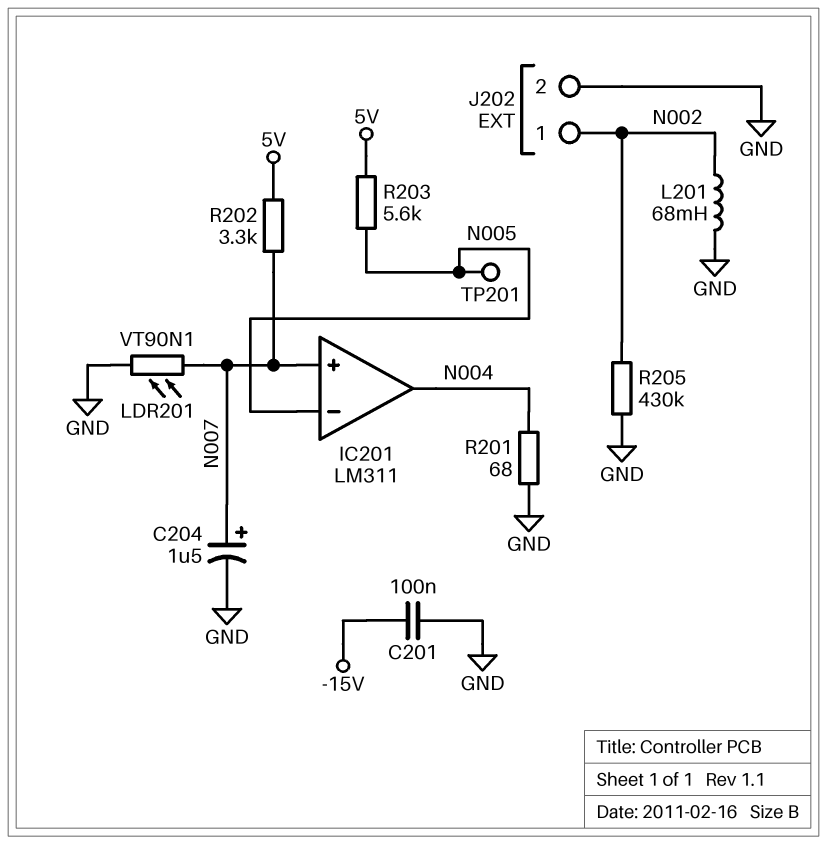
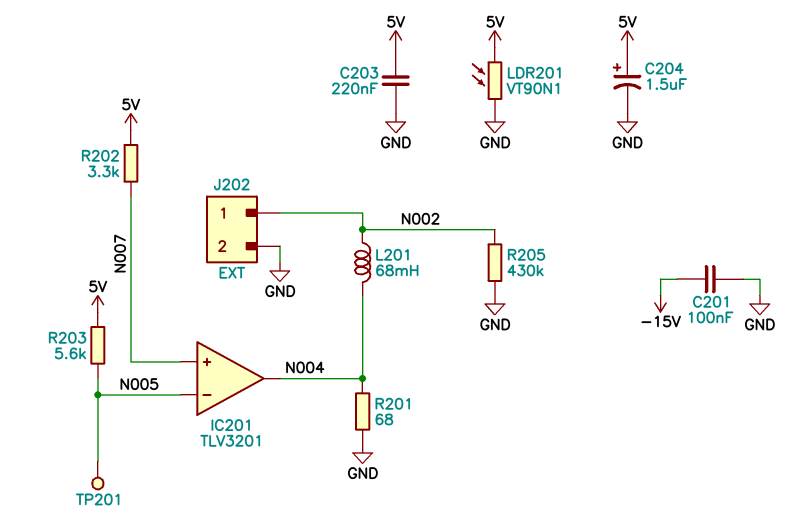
C203: none -> 220nF (5V, GND)
C204: 1.5uF (plus N007, minus GND) -> 1.5uF (plus 5V, minus GND)
IC201: LM311 -> TLV3201
L201: 68mH (GND, N002) -> 68mH (N002, N004)
LDR201: VT90N1 (GND, N007) -> VT90N1 (5V, GND)

